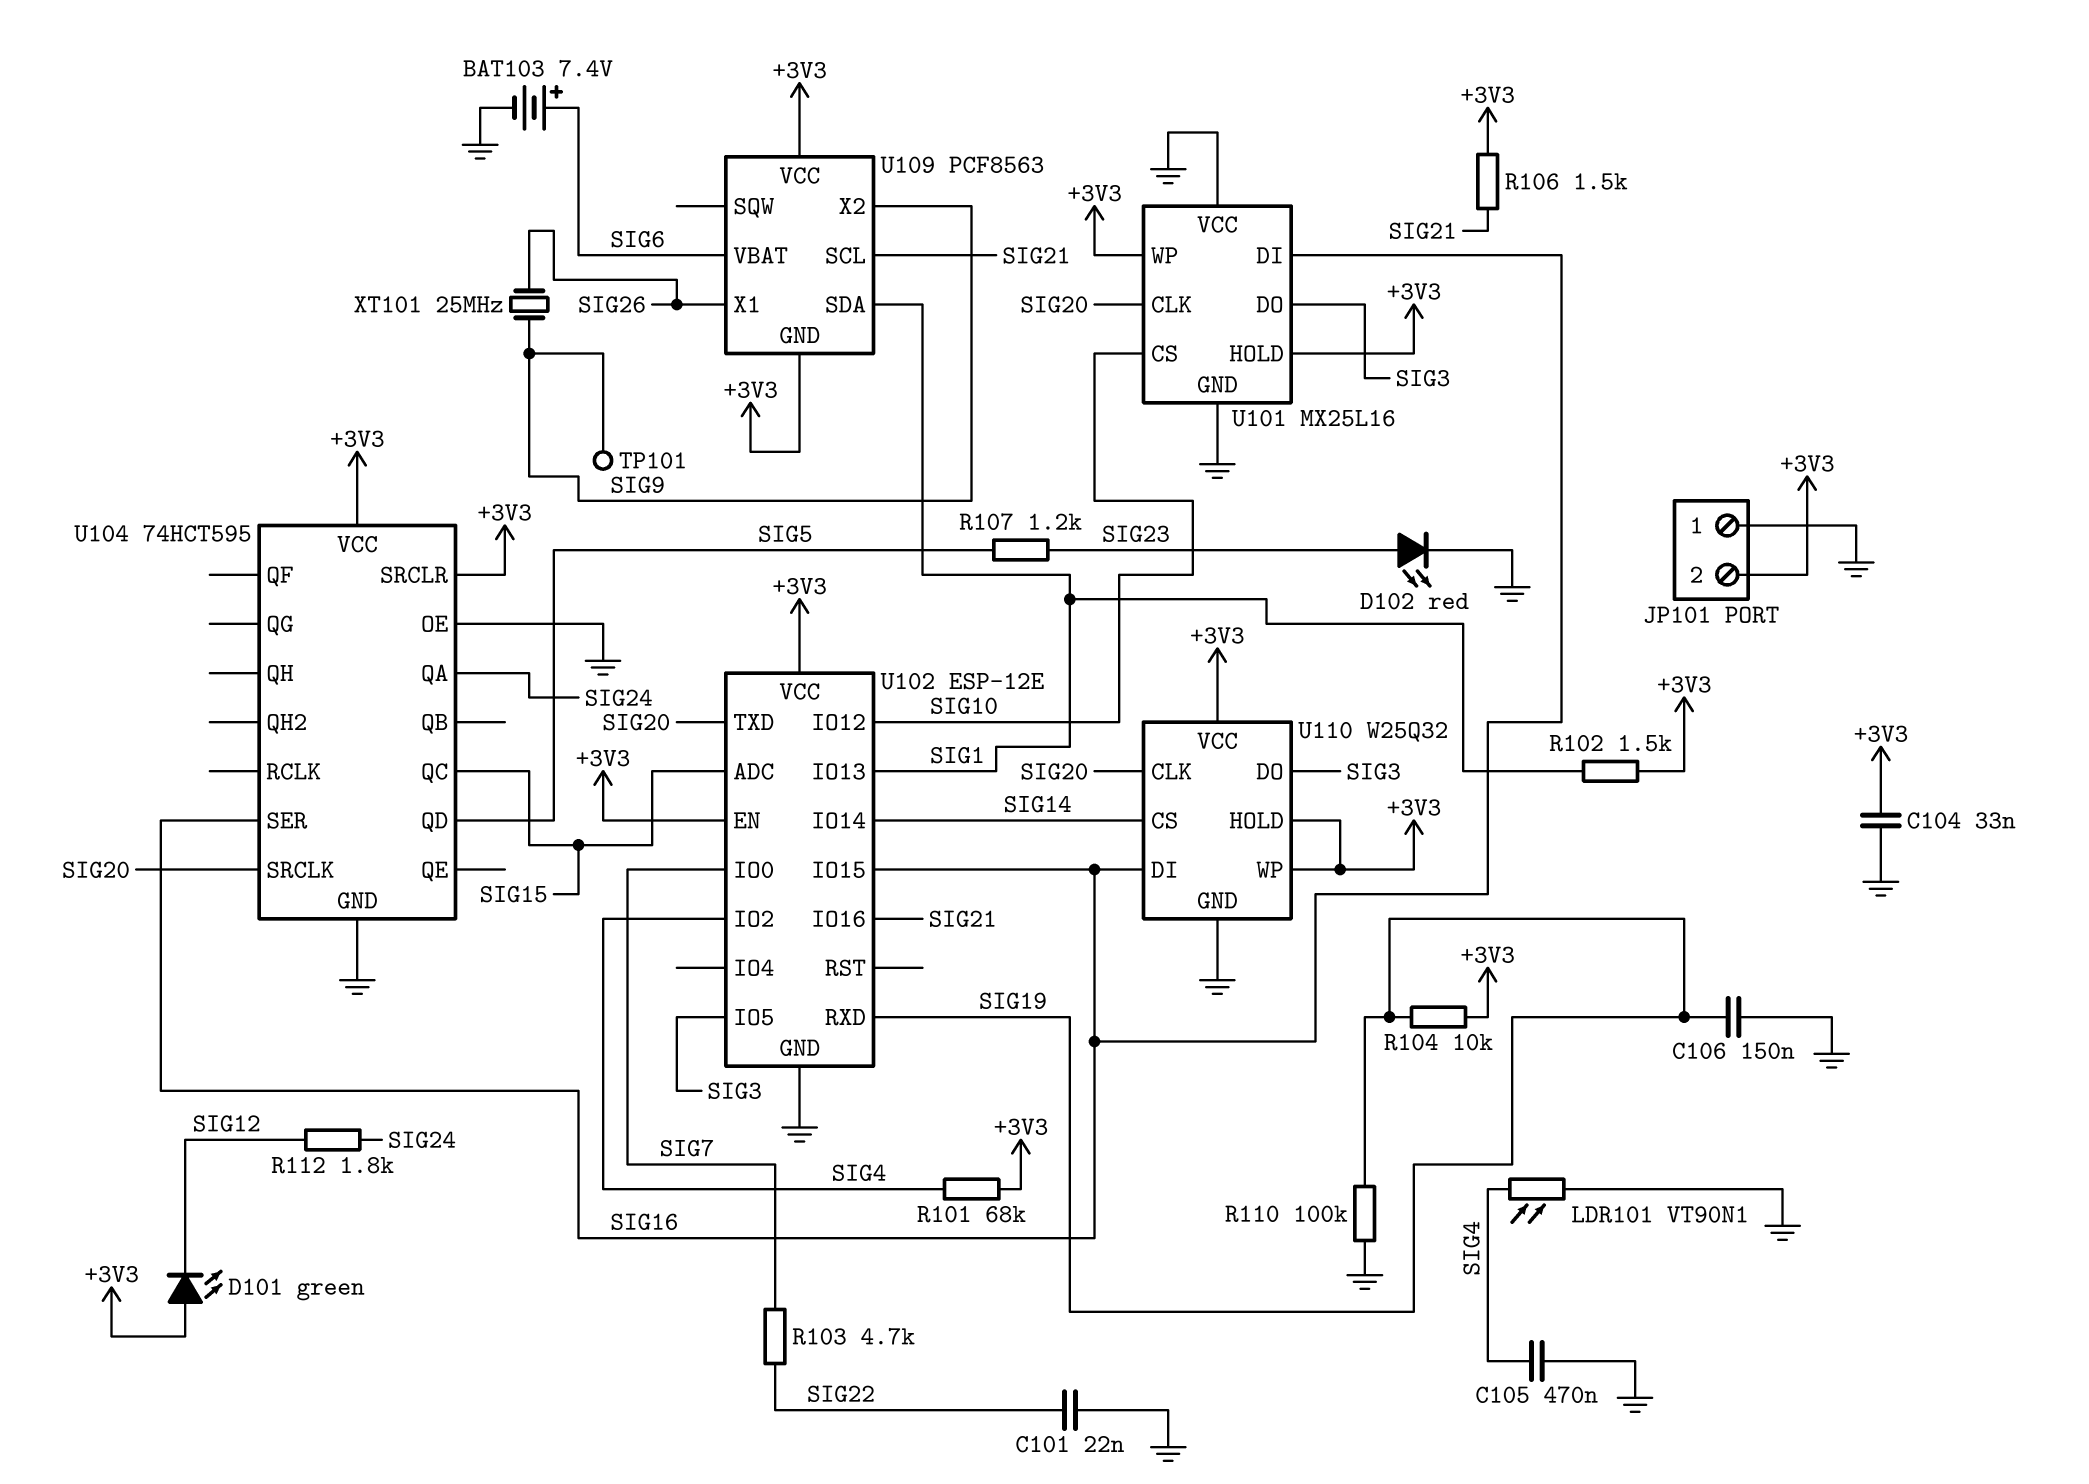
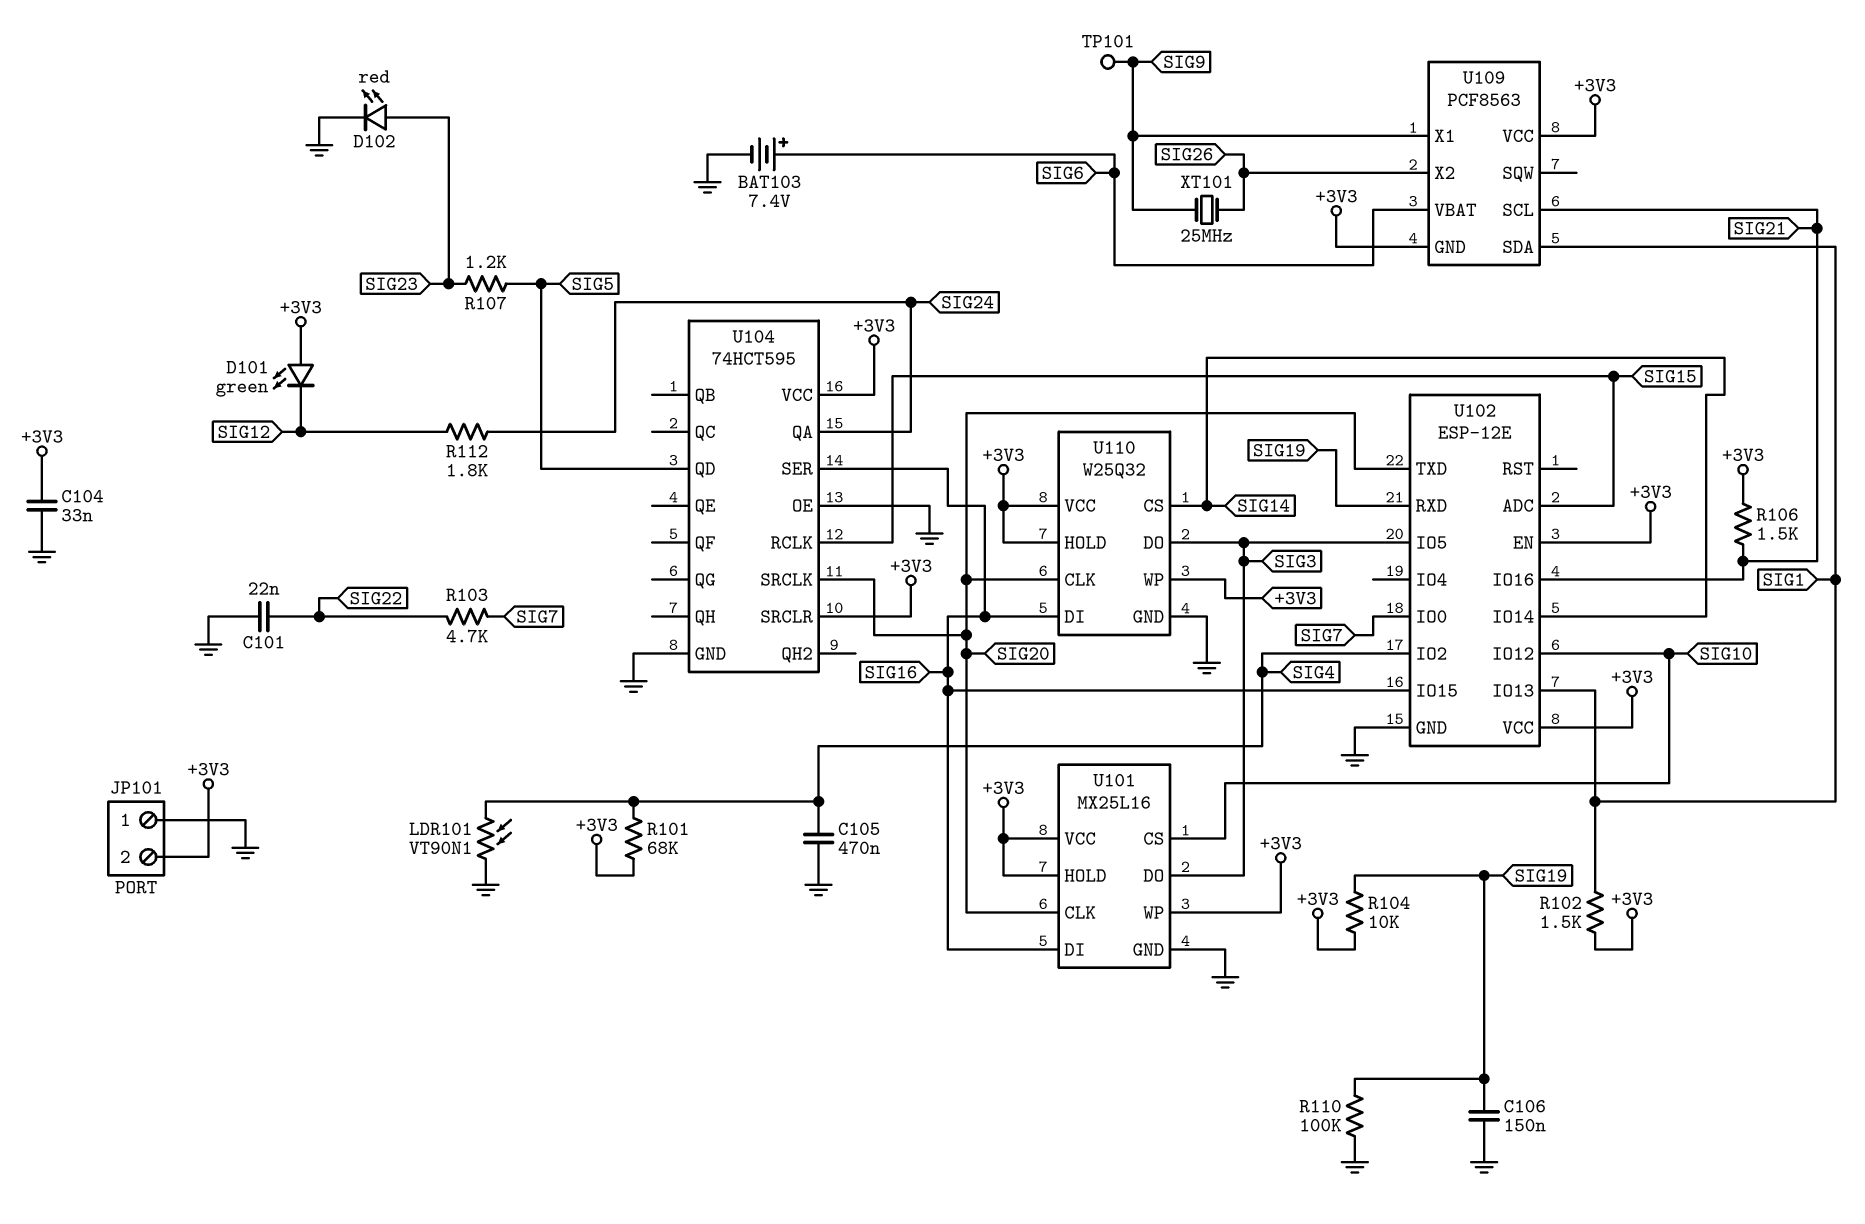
U101 pin VCC: GND -> +3V3
U104 pin QC: SIG15 -> none
U104 pin RCLK: none -> SIG15
U109 pin X1: SIG26 -> SIG9
U109 pin X2: SIG9 -> SIG26

